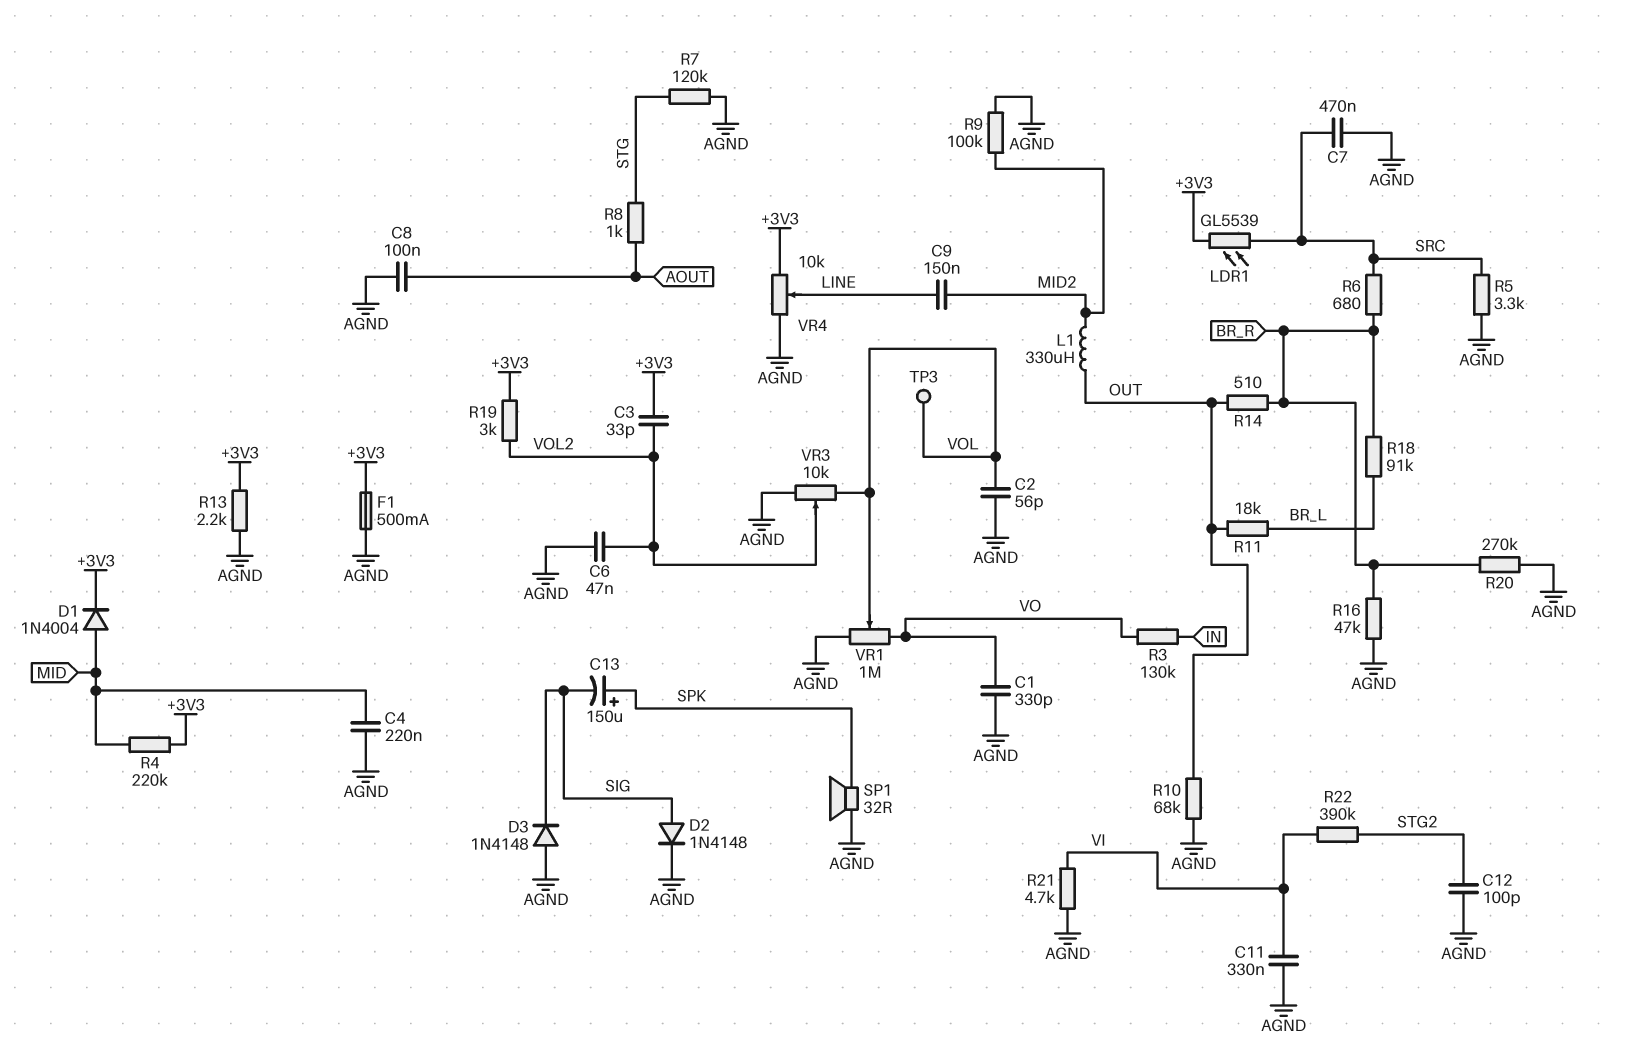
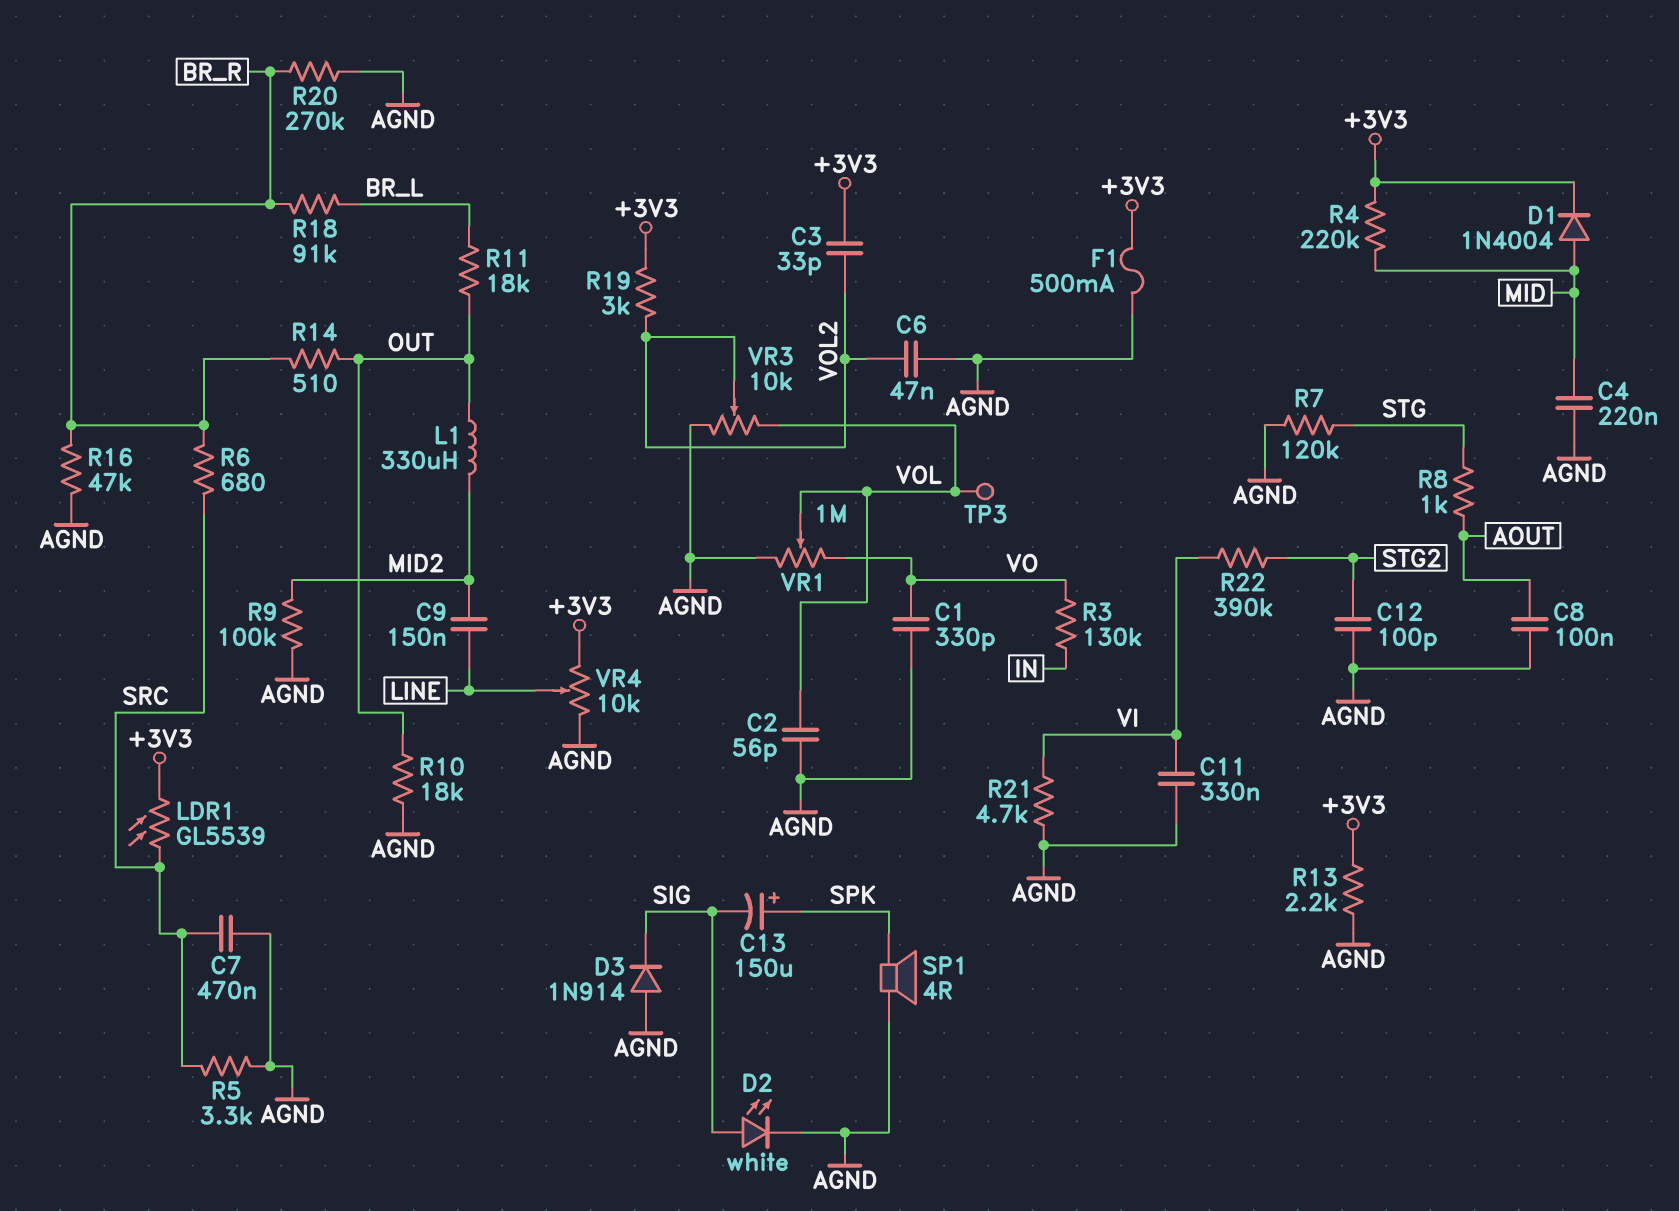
D2: diode 1N4148 (A SIG, K AGND) -> LED white (A SIG, K AGND)
D3: diode 1N4148 (A AGND, K SIG) -> diode 1N914 (A AGND, K SIG)
R10: 68k (AGND, OUT) -> 18k (AGND, OUT)
SP1: speaker 32R (AGND, SPK) -> speaker 4R (AGND, SPK)

